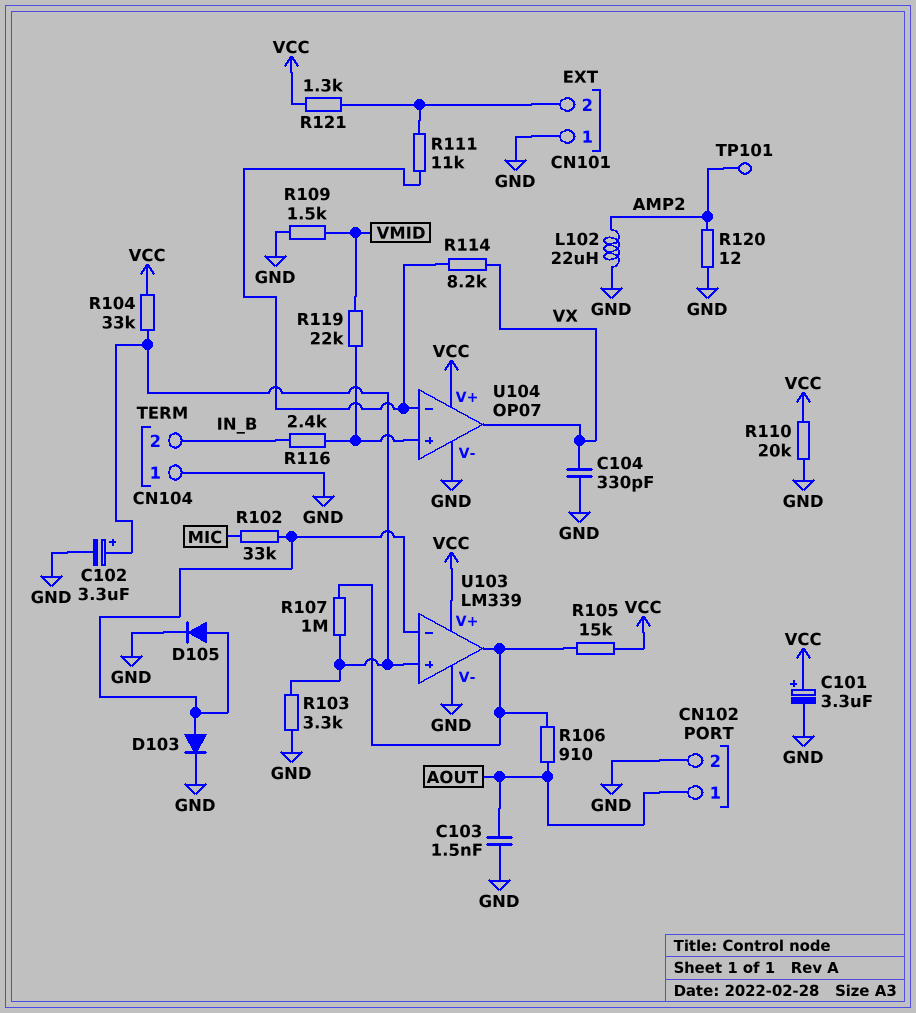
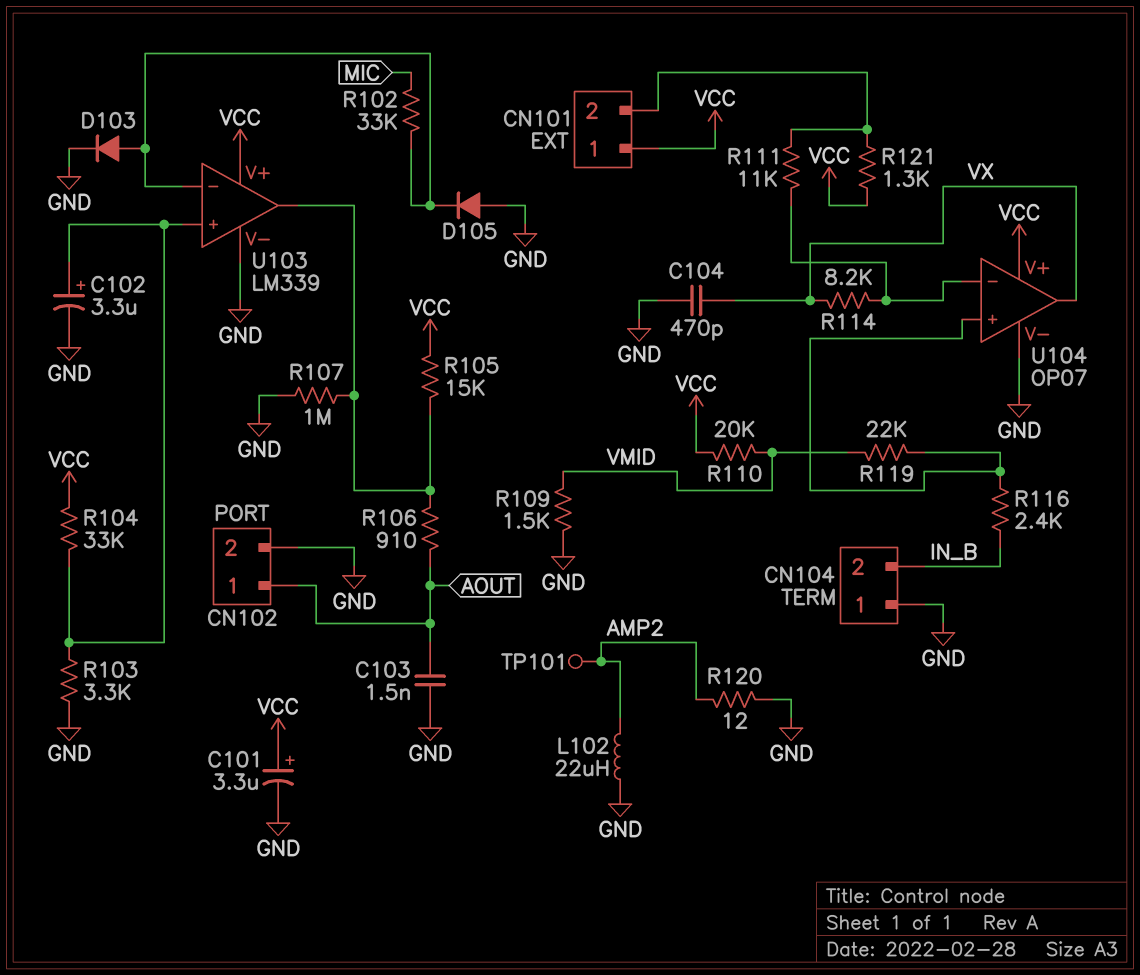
C104: 330pF (GND, VX) -> 470pF (GND, VX)
CN101 pin 1: GND -> VCC
D105: diode (A U103/in-, K GND) -> diode (A GND, K U103/in-)
R107: 1M (U103/in+, U103/out) -> 1M (GND, U103/out)
R110: 20k (GND, VCC) -> 20k (VCC, VMID)

